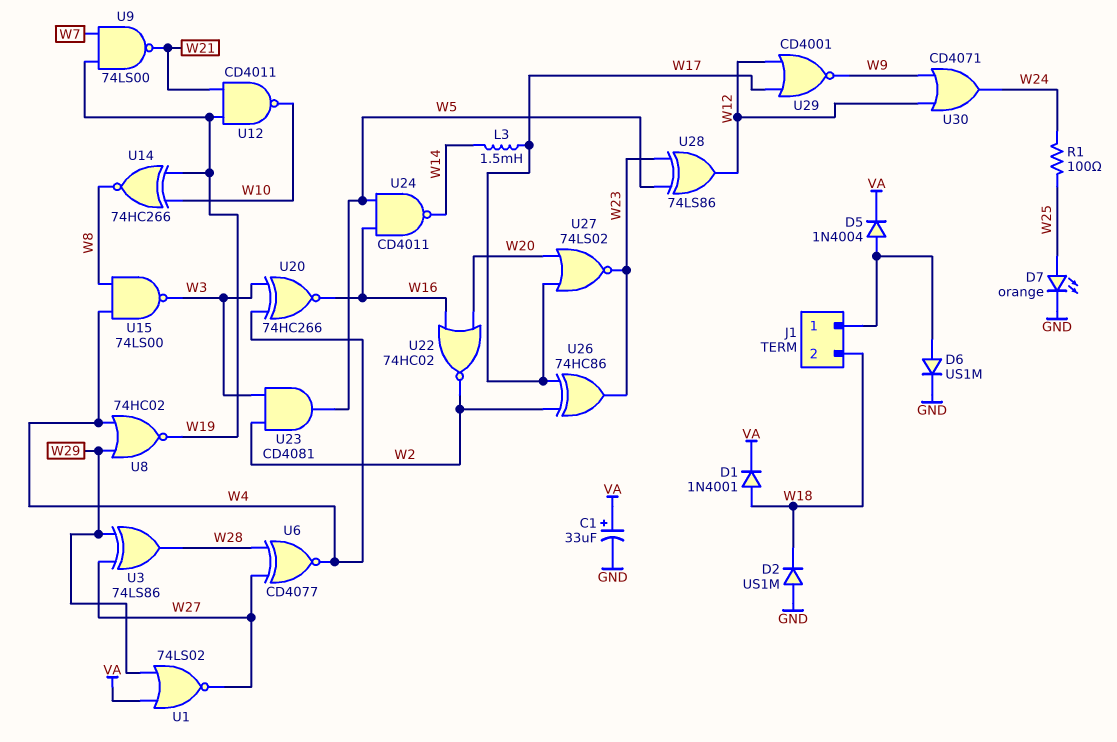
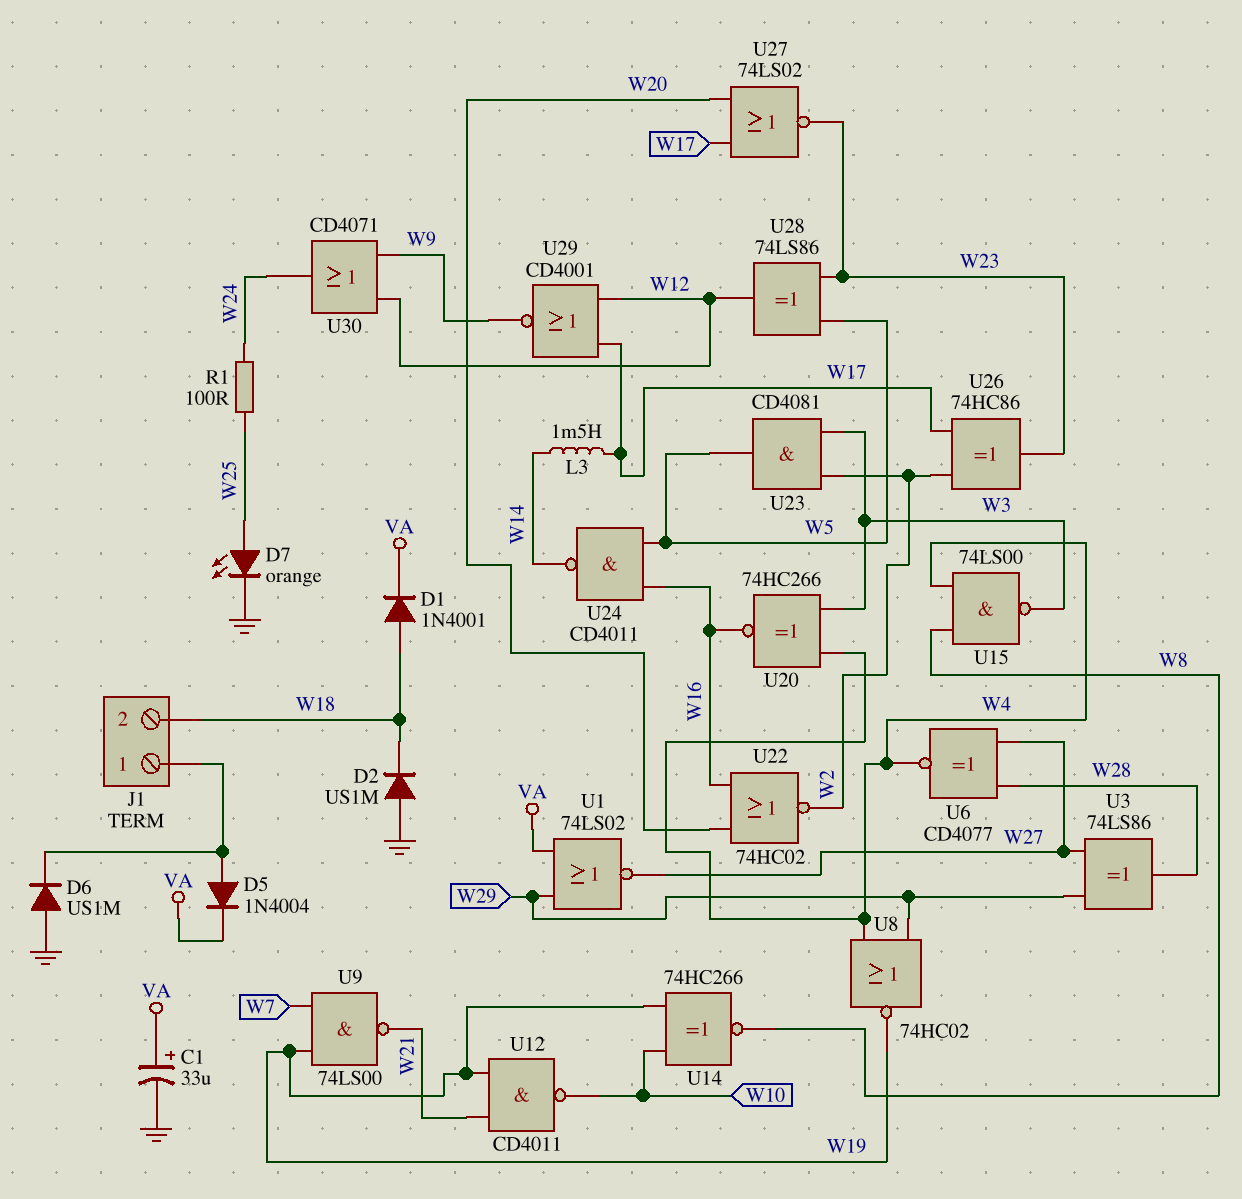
D6: diode US1M (A J1/1, K GND) -> diode US1M (A GND, K J1/1)

